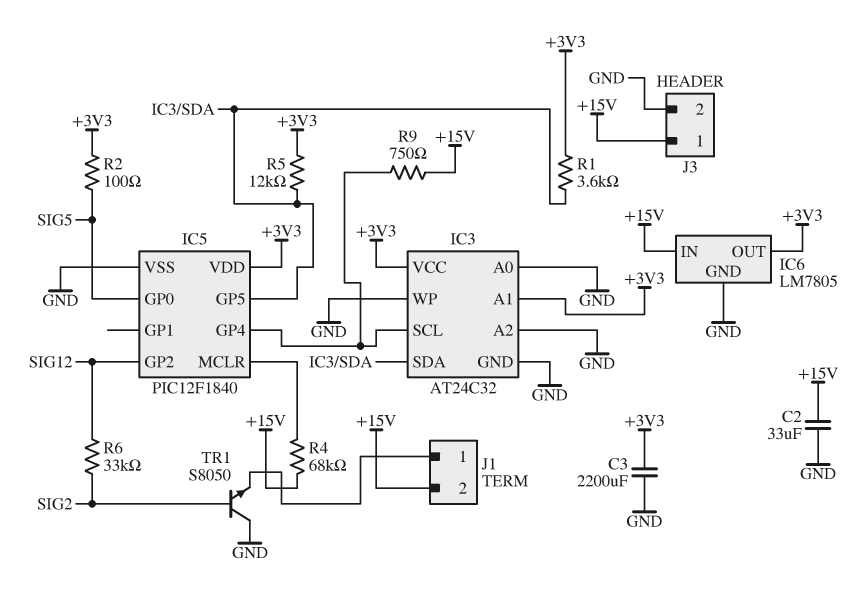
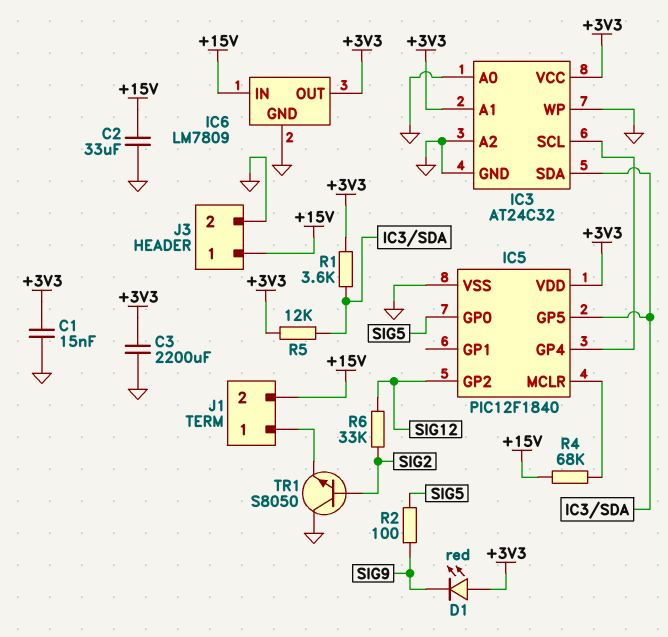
C1: none -> 15nF (+3V3, GND)
D1: none -> LED red (A +3V3, K SIG9)
IC6: LM7805 -> LM7809
R2: 100 (+3V3, SIG5) -> 100 (SIG5, SIG9)
R9: 750 (+15V, IC3/SCL) -> none

